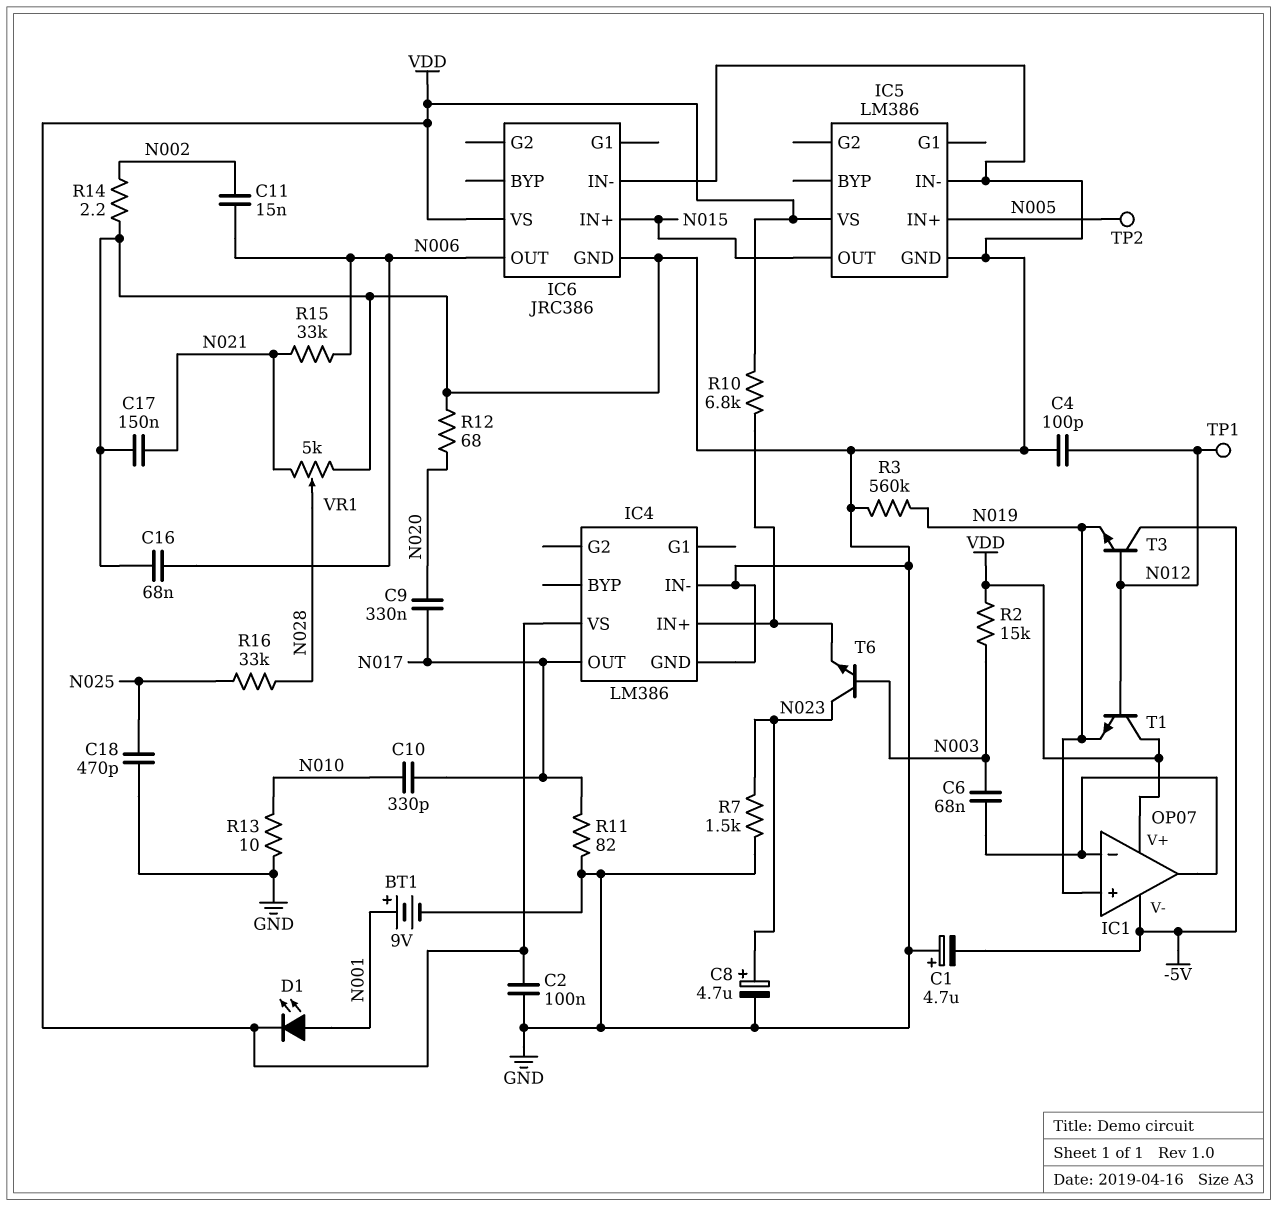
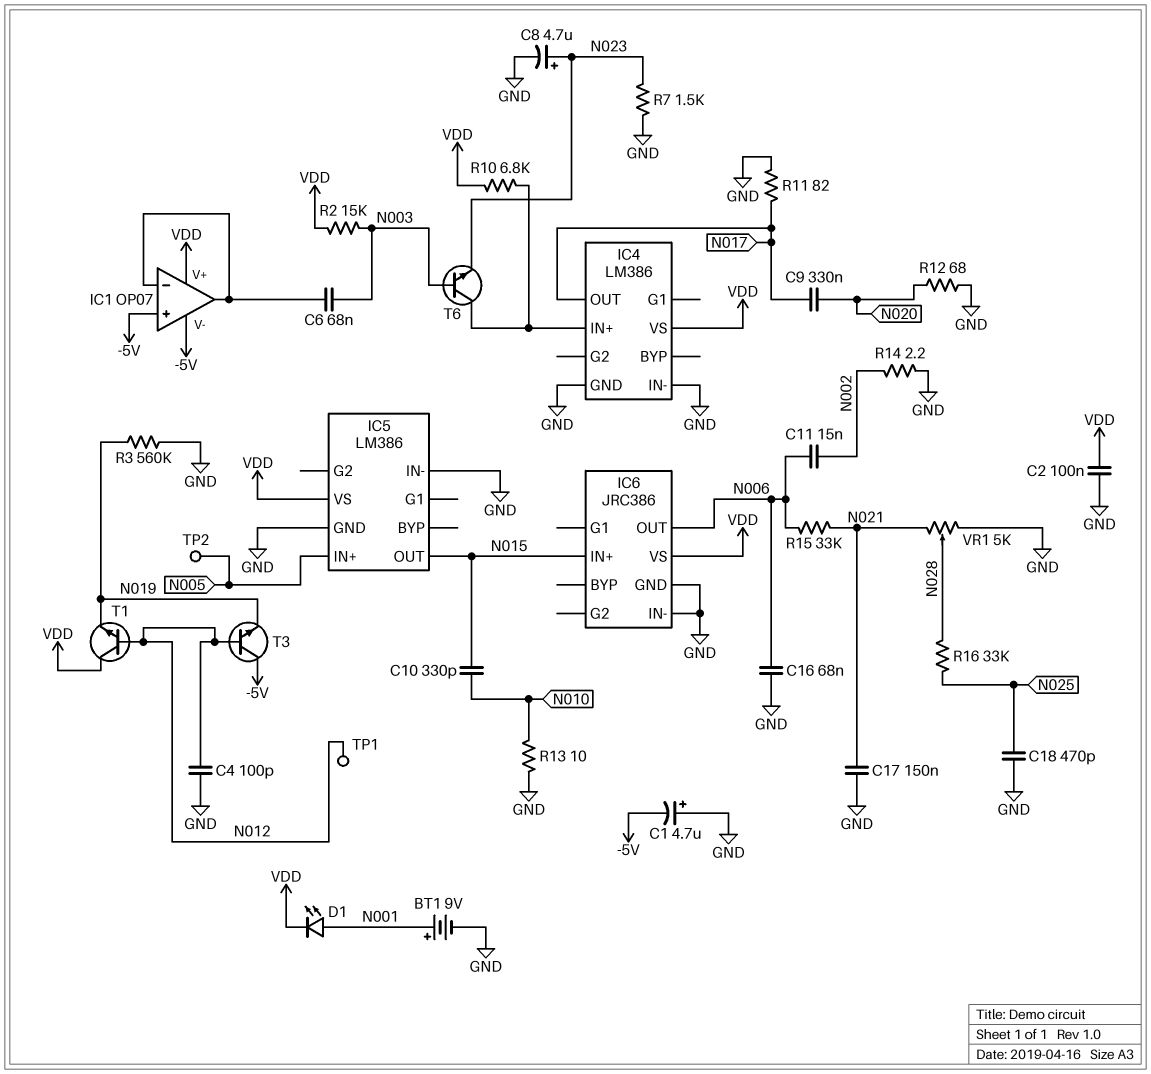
C10: 330pF (N010, N017) -> 330pF (N010, N015)
IC1 pin in+: N019 -> -5V
T6: NPN (B N003, C N023, E IC4/IN+) -> NPN (B N003, C IC4/IN+, E N023)

